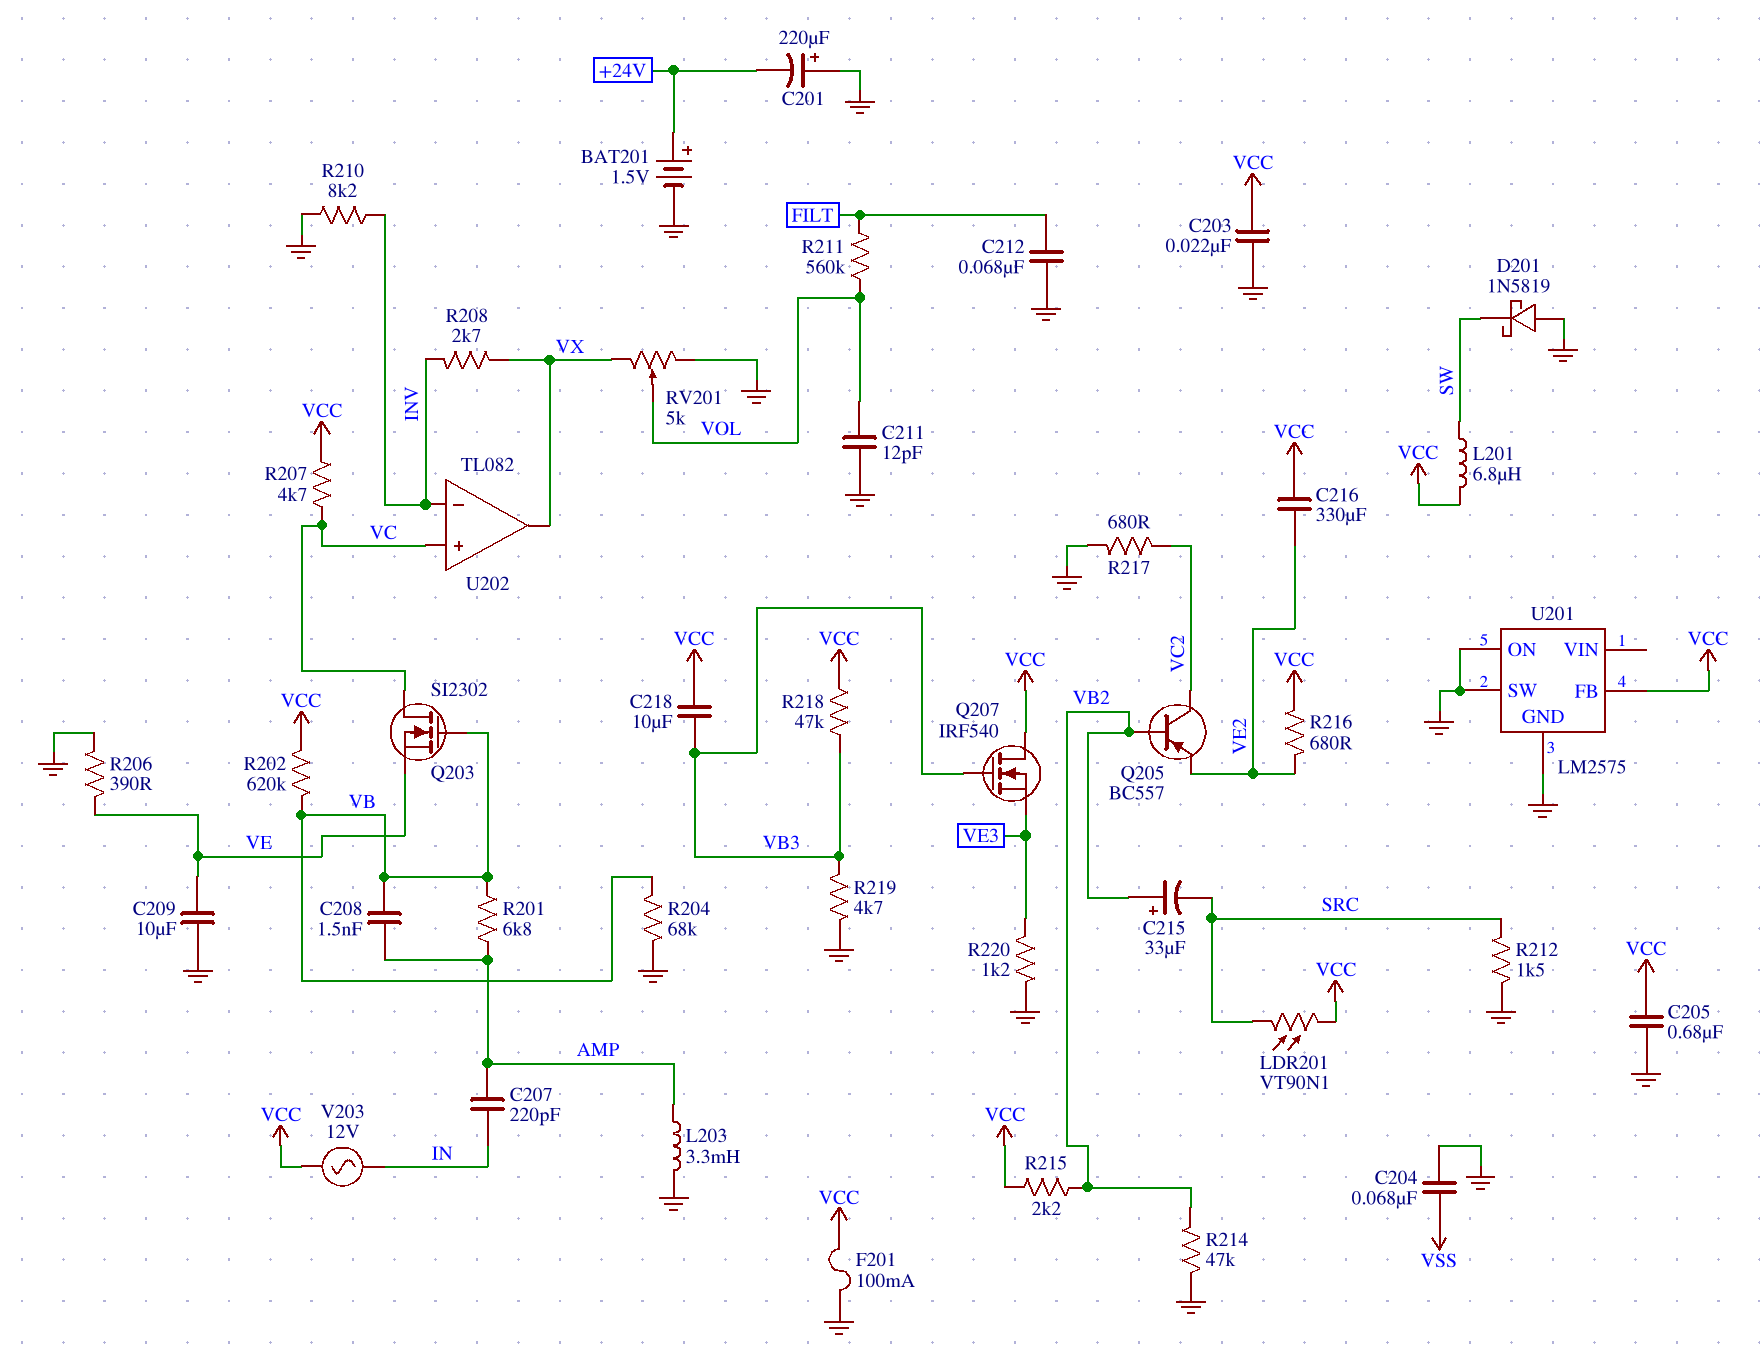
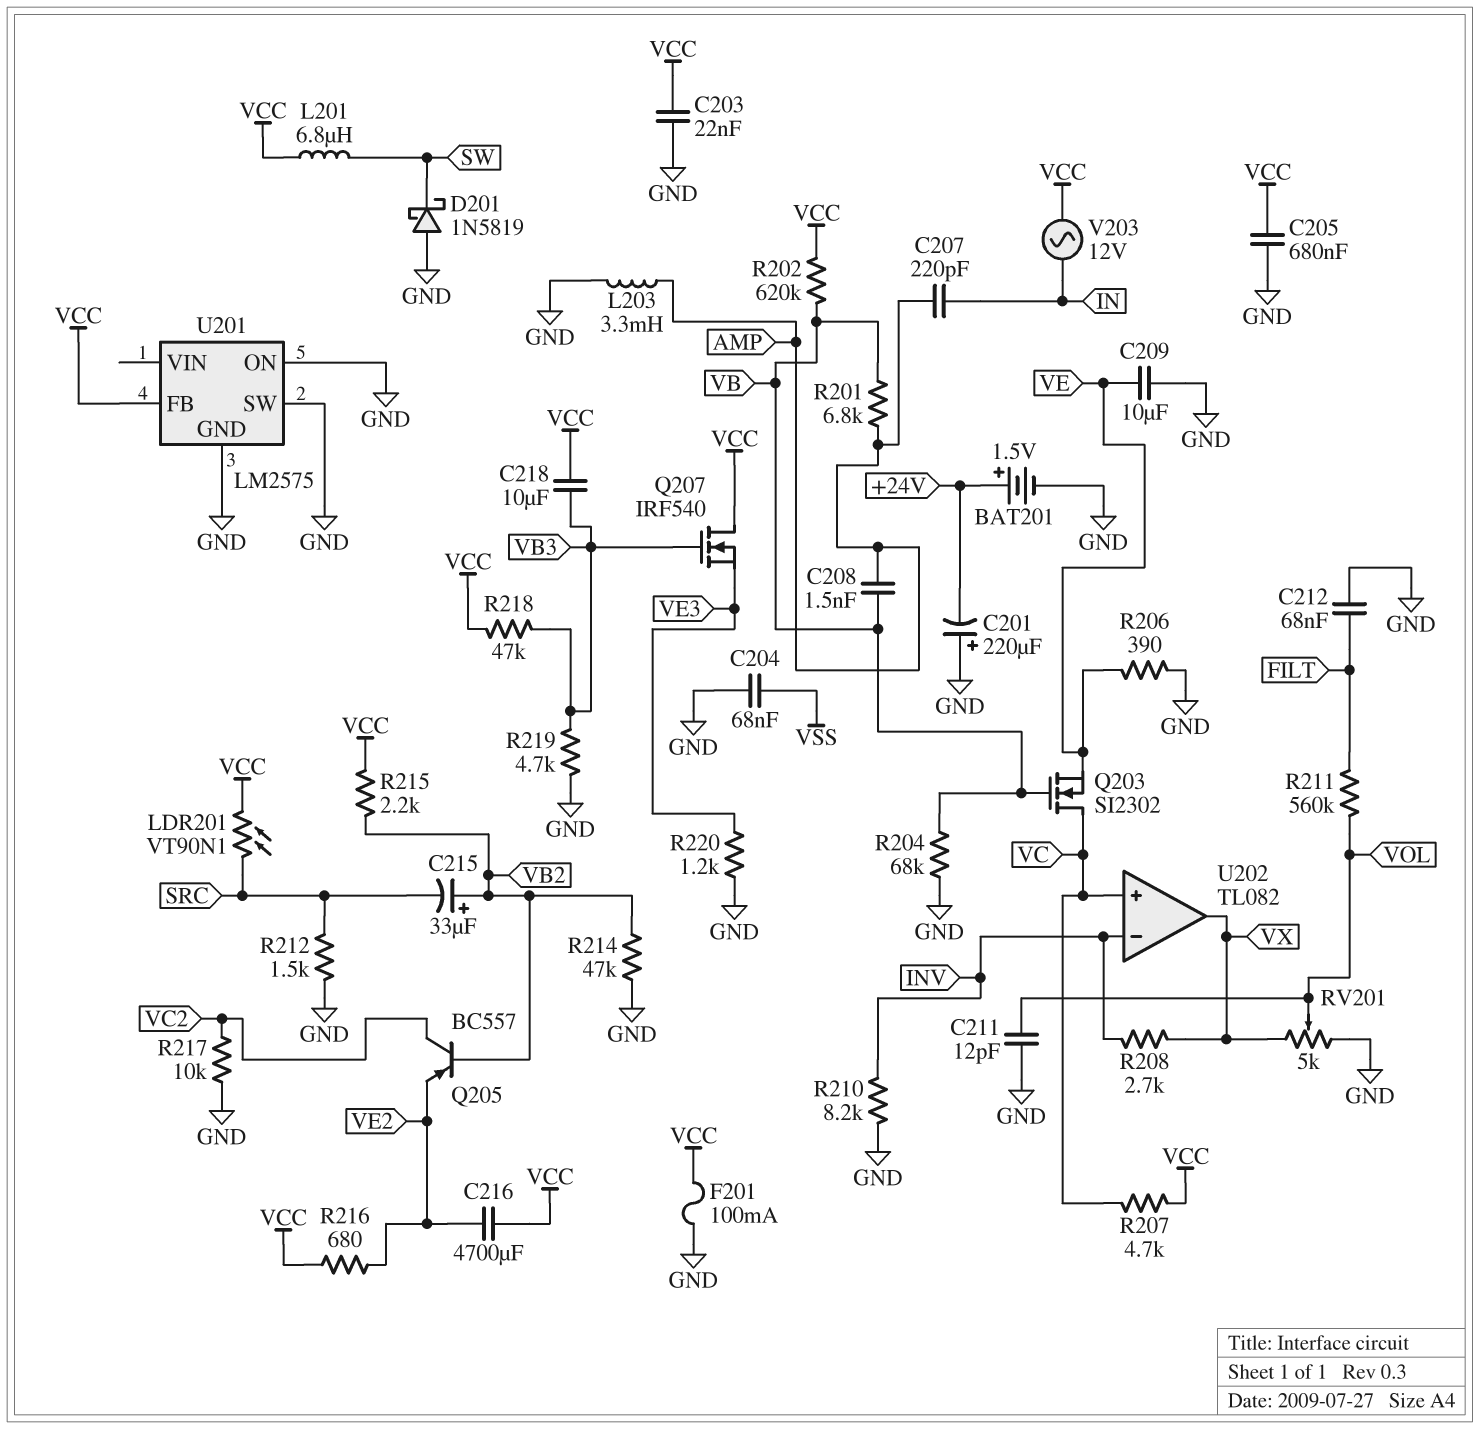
C216: 330uF (VCC, VE2) -> 4700uF (VCC, VE2)
R217: 680 (GND, VC2) -> 10k (GND, VC2)

